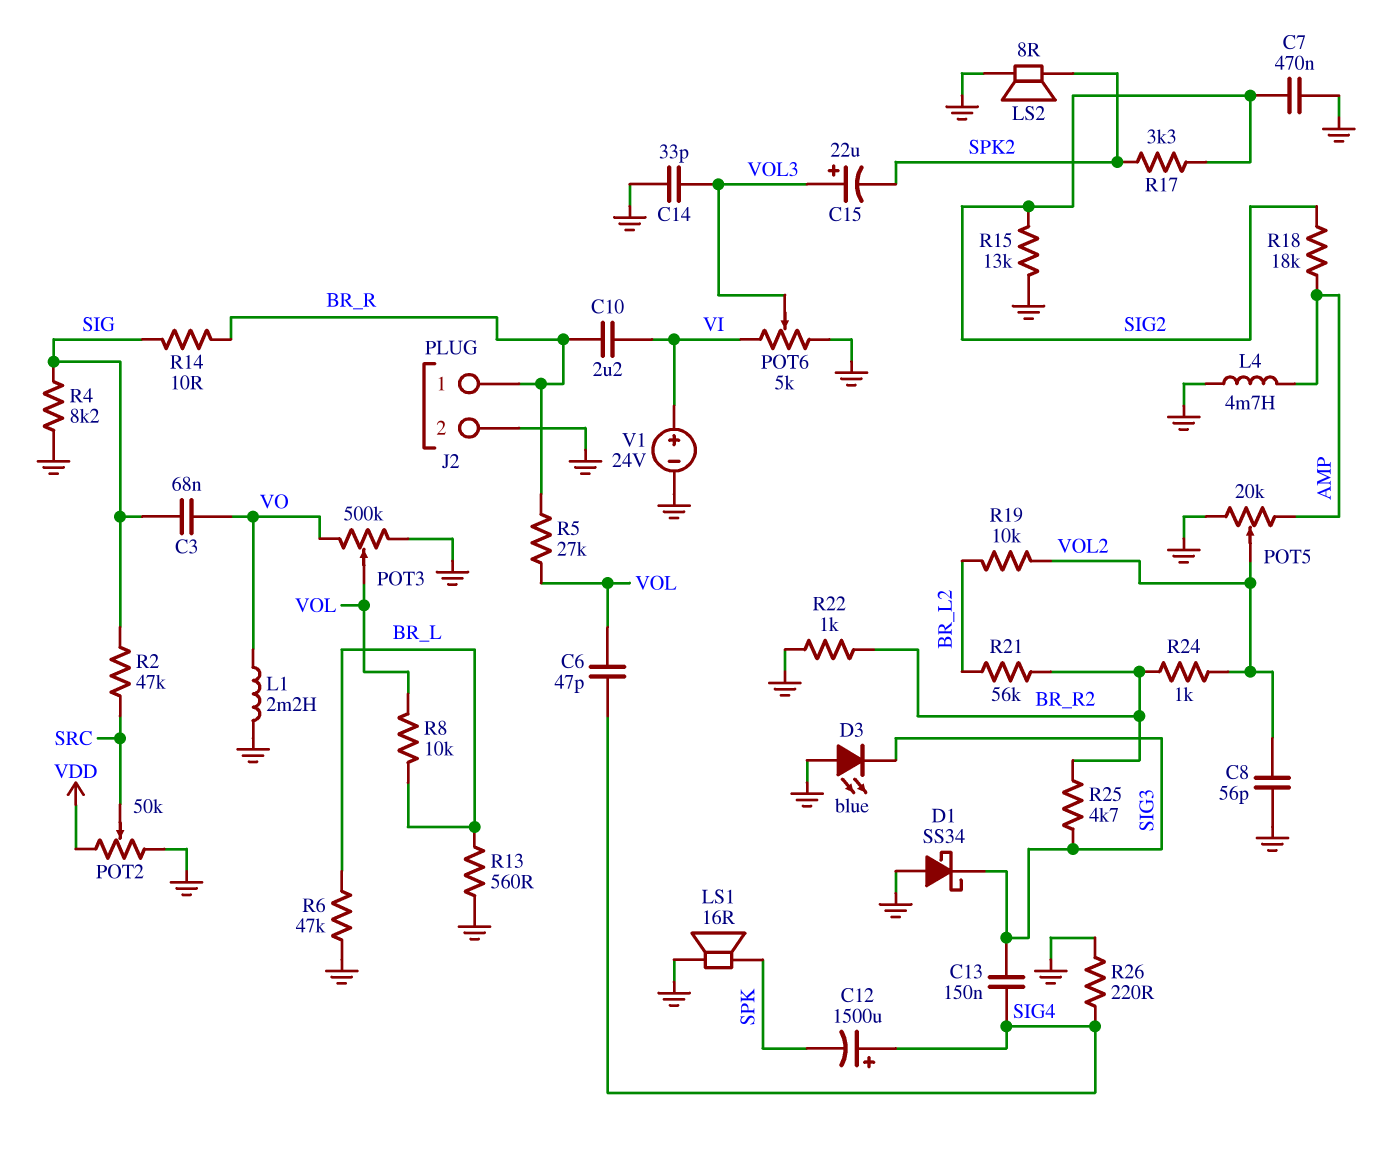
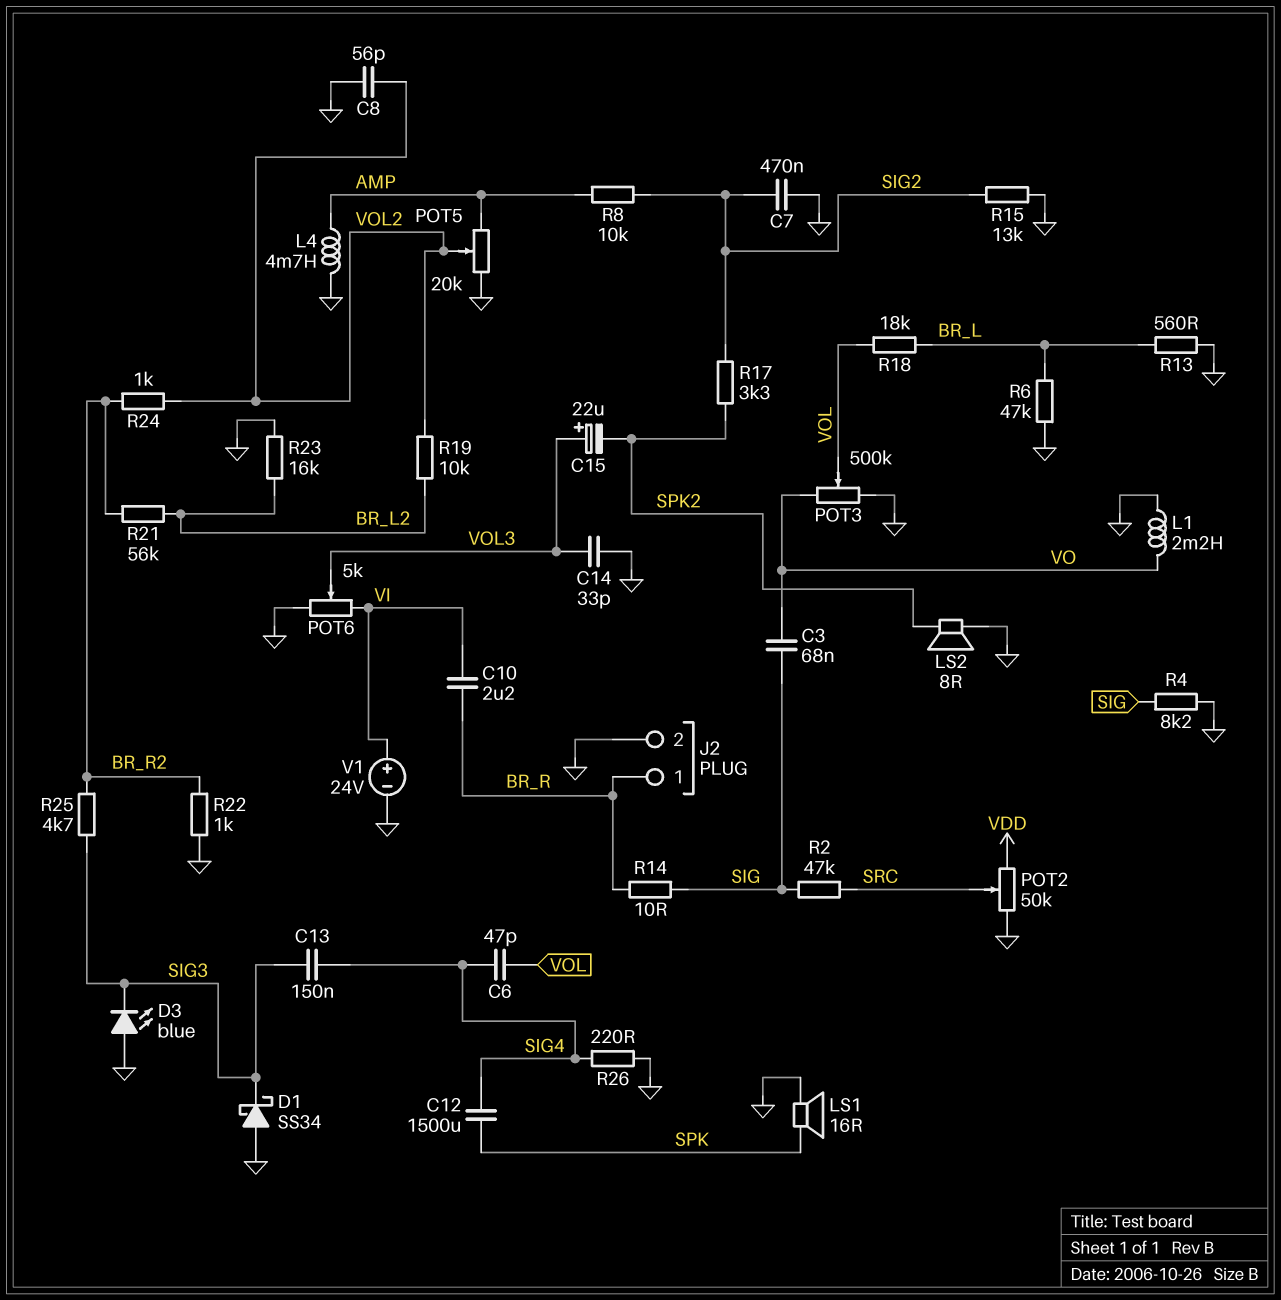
C12: 1500uF (plus SIG4, minus SPK) -> 1500uF (SIG4, SPK)
R5: 27k (BR_R, VOL) -> none
R8: 10k (BR_L, VOL) -> 10k (AMP, SIG2)
R18: 18k (AMP, SIG2) -> 18k (BR_L, VOL)
R23: none -> 16k (BR_L2, GND)

